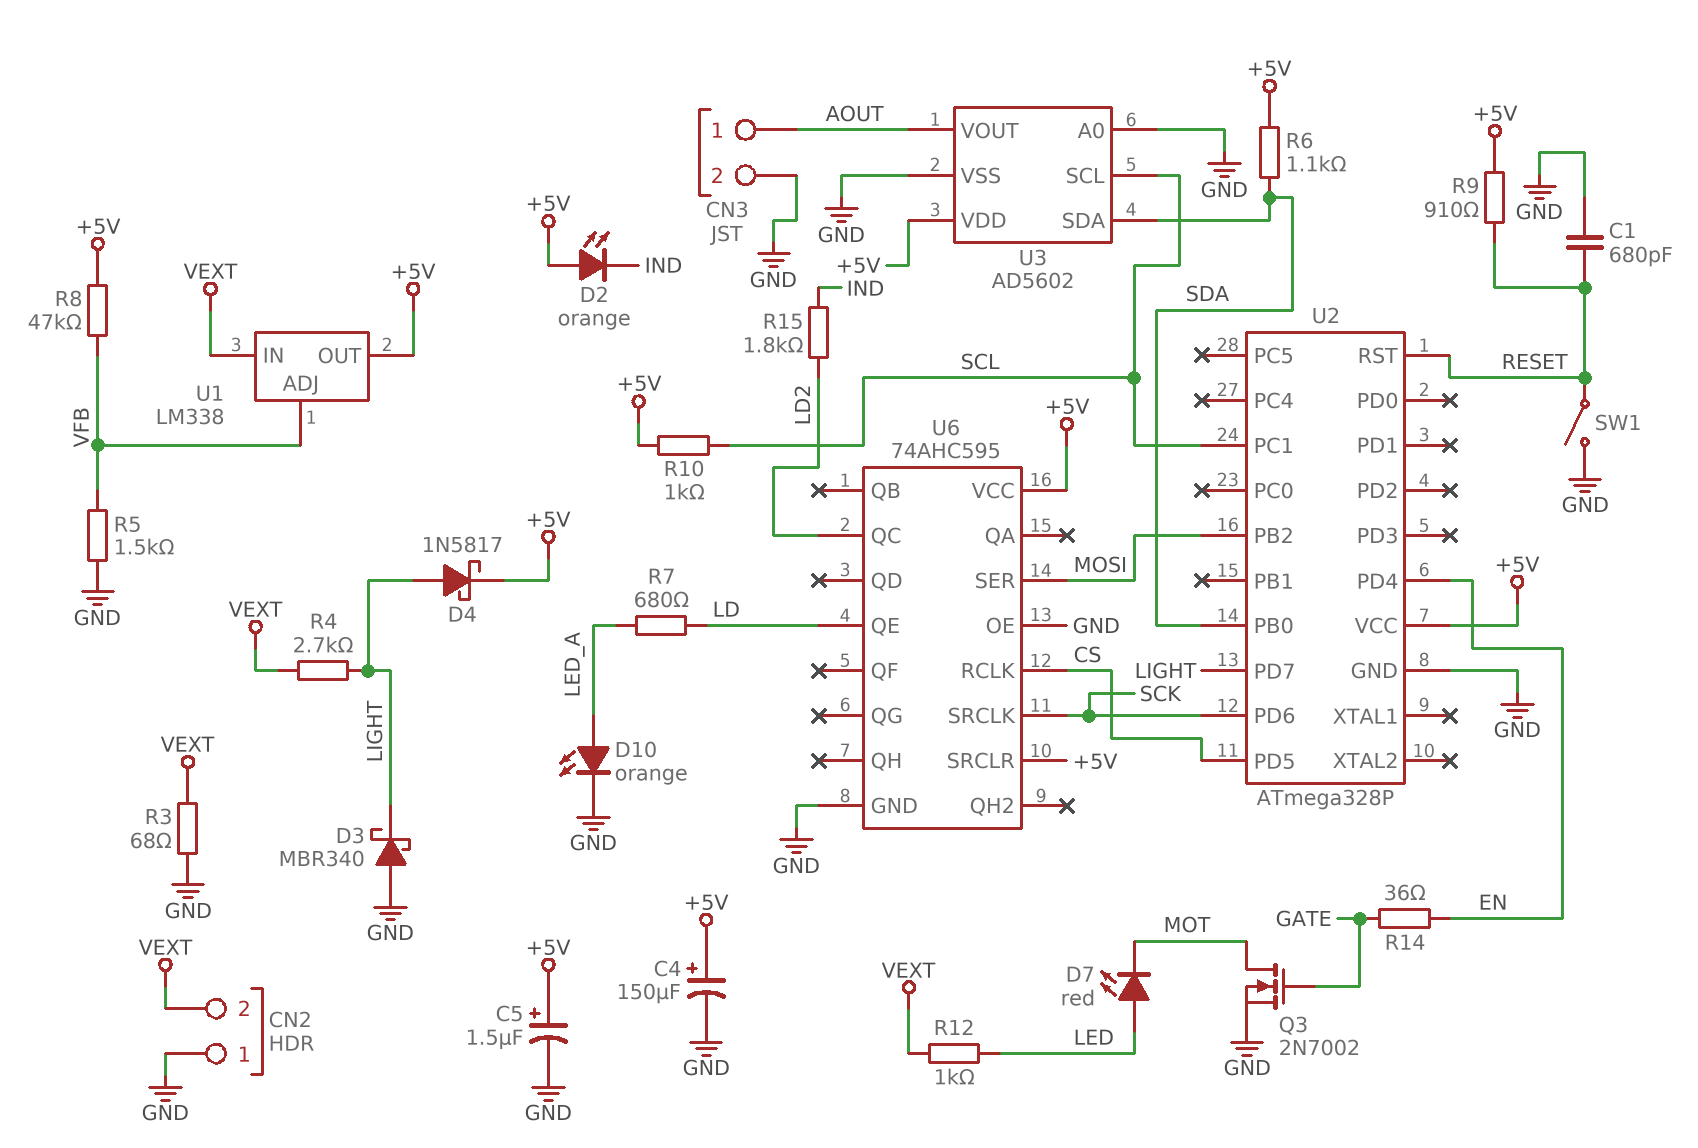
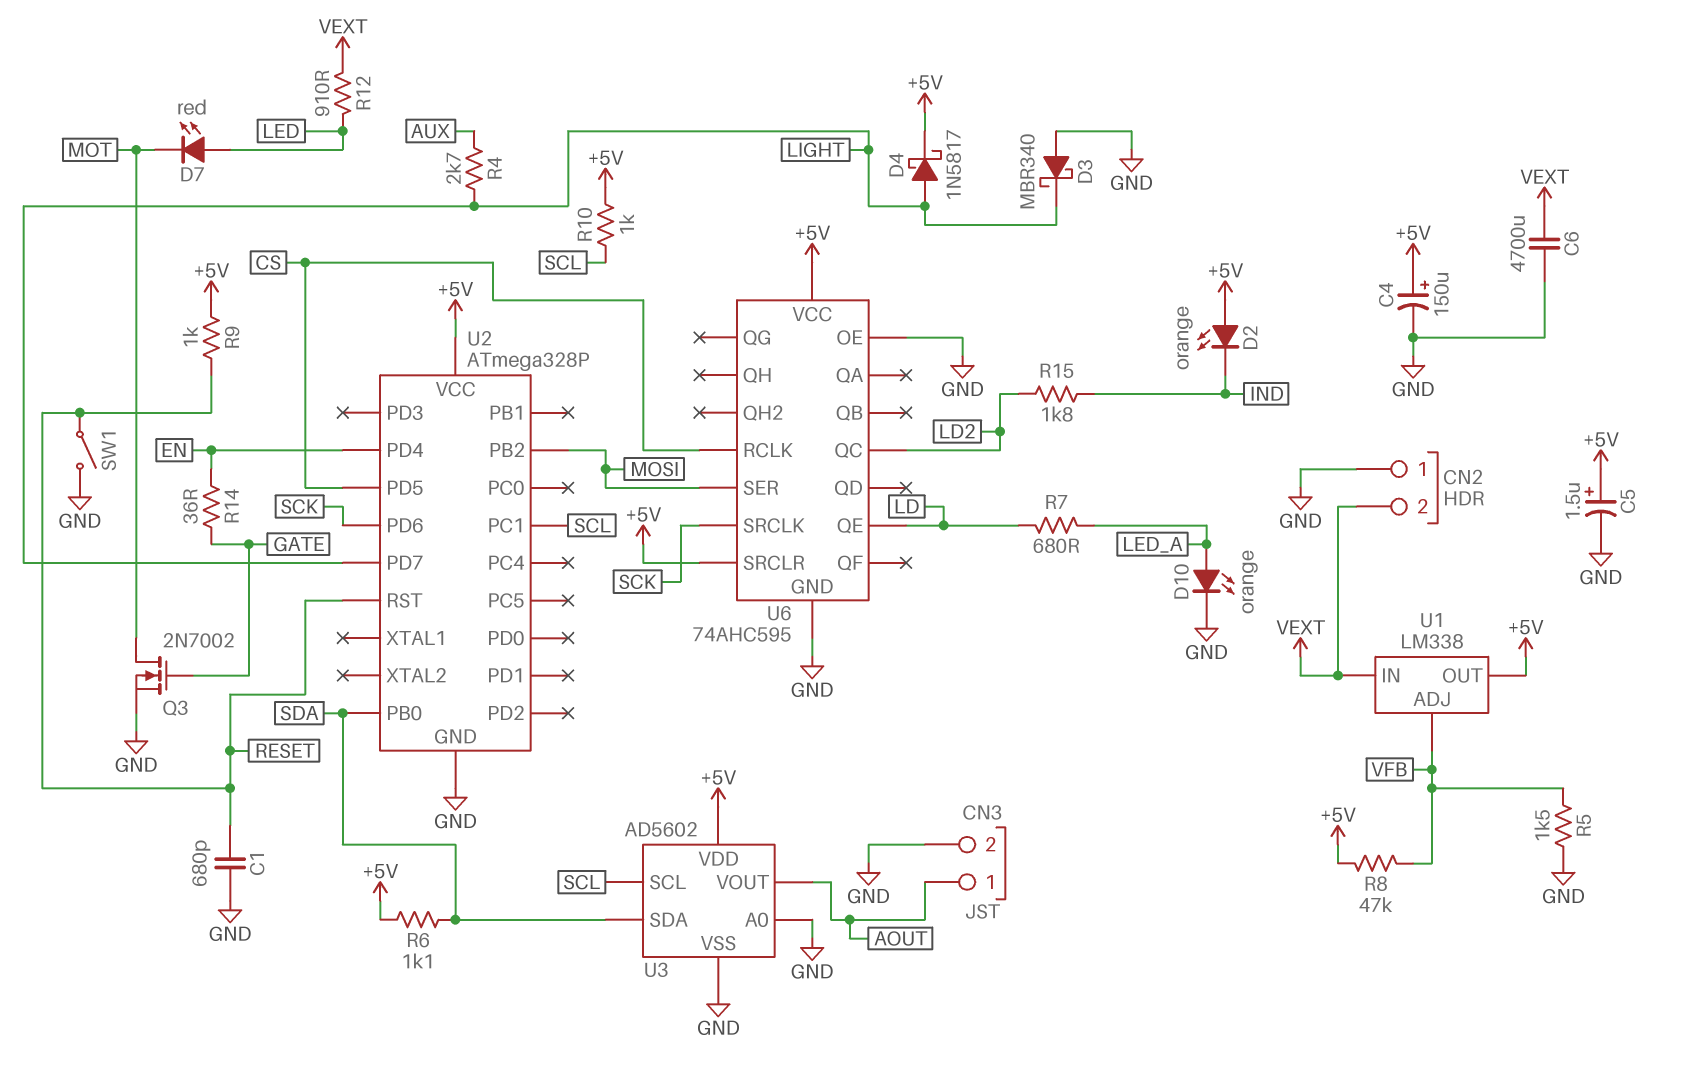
C6: none -> 4700uF (GND, VEXT)
R3: 68 (GND, VEXT) -> none
R4: 2.7k (LIGHT, VEXT) -> 2.7k (AUX, LIGHT)
R9: 910 (+5V, RESET) -> 1k (+5V, RESET)
R12: 1k (LED, VEXT) -> 910 (LED, VEXT)

